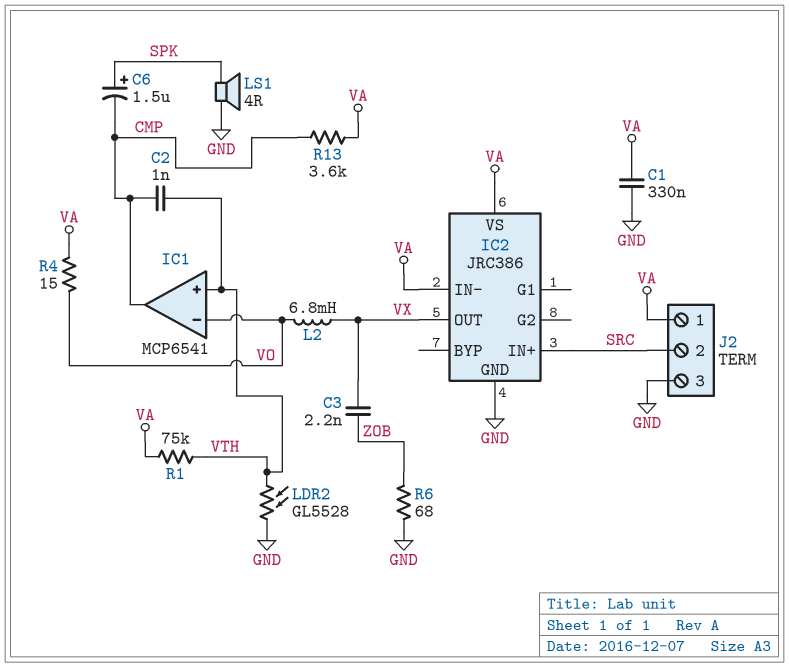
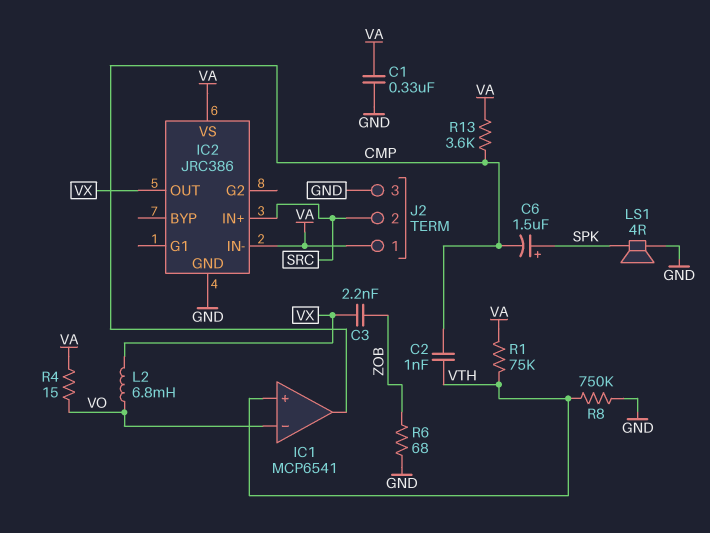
LDR2: GL5528 (GND, VTH) -> none
R8: none -> 750k (GND, VTH)

